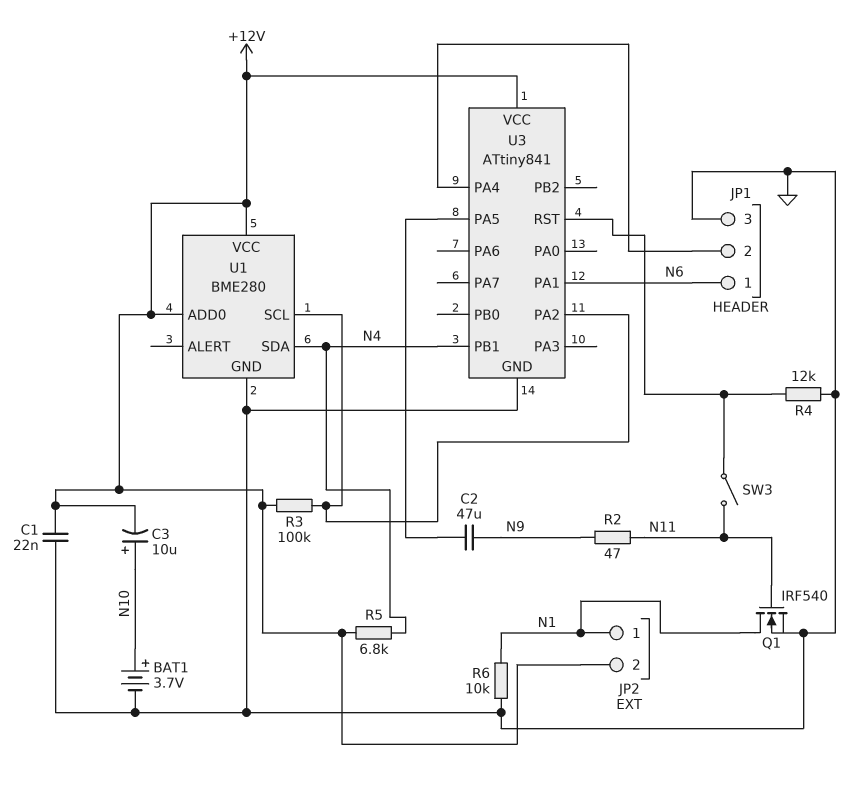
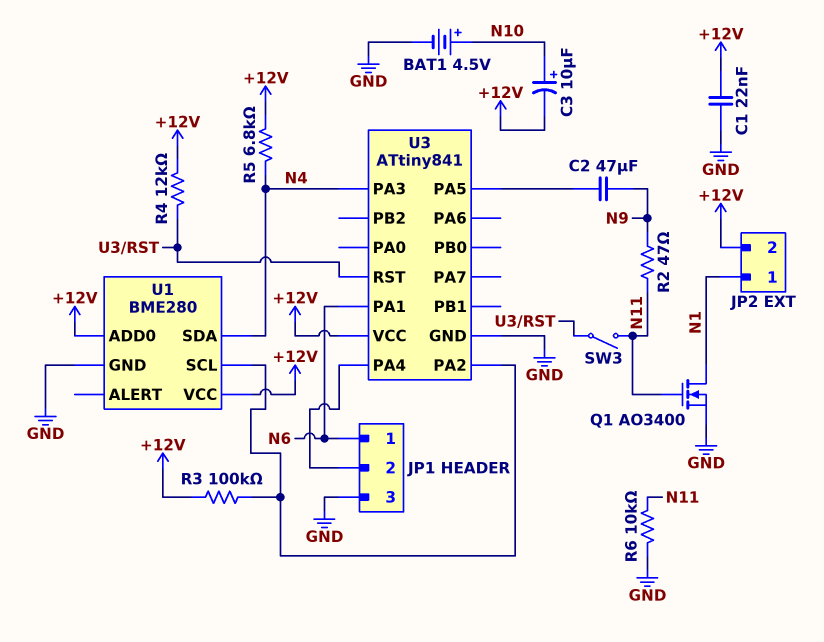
BAT1: 3.7V (plus N10, minus GND) -> 4.5V (plus N10, minus GND)
Q1: NMOS IRF540 (G N11, D N1, S GND) -> NMOS AO3400 (G N11, D N1, S GND)
R4: 12k (GND, U3/RST) -> 12k (+12V, U3/RST)
R6: 10k (GND, N1) -> 10k (GND, N11)
U3 pin PA3: none -> N4
U3 pin PB1: N4 -> none

